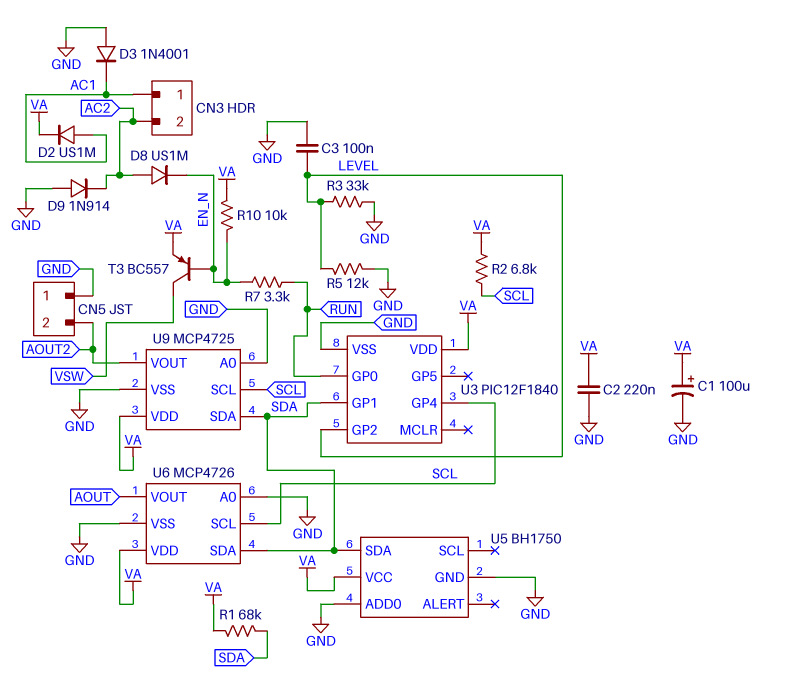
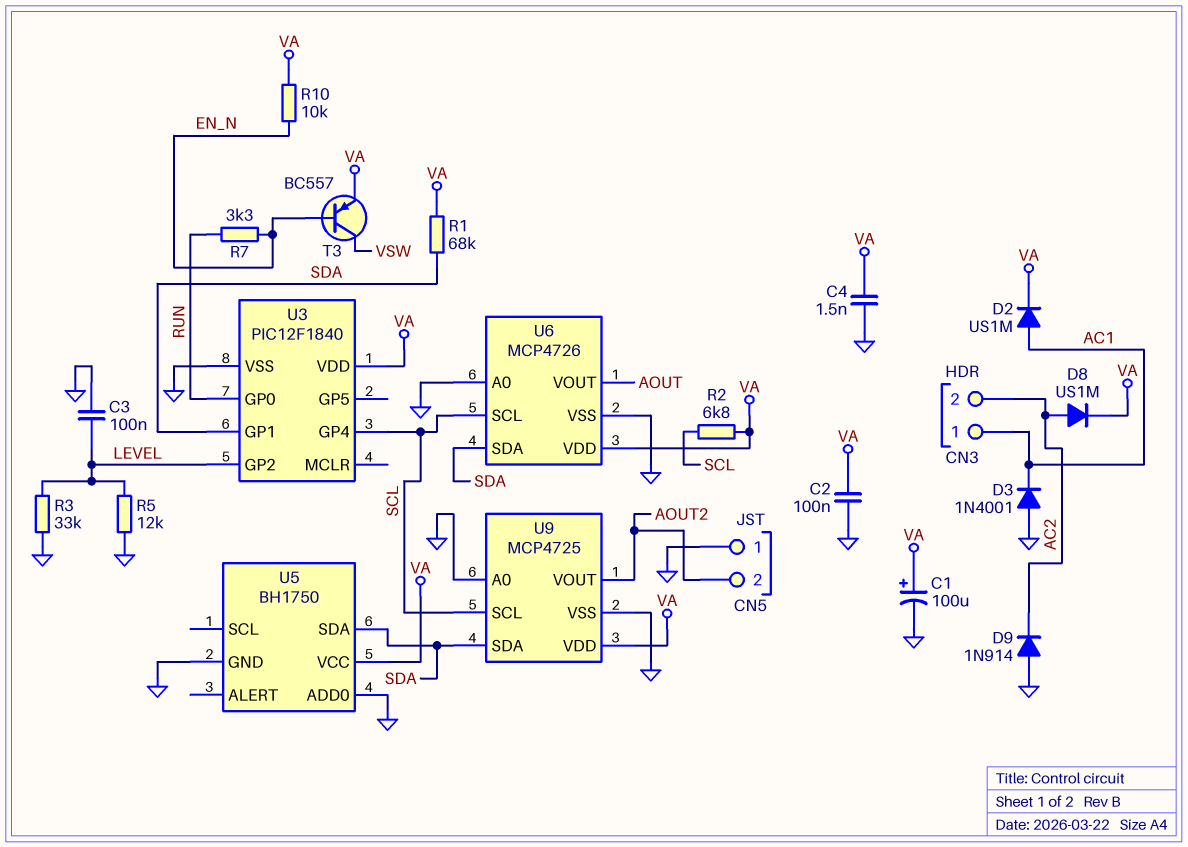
C2: 220nF (GND, VA) -> 100nF (GND, VA)
C4: none -> 1.5nF (GND, VA)
D8: diode US1M (A AC2, K EN_N) -> diode US1M (A AC2, K VA)

